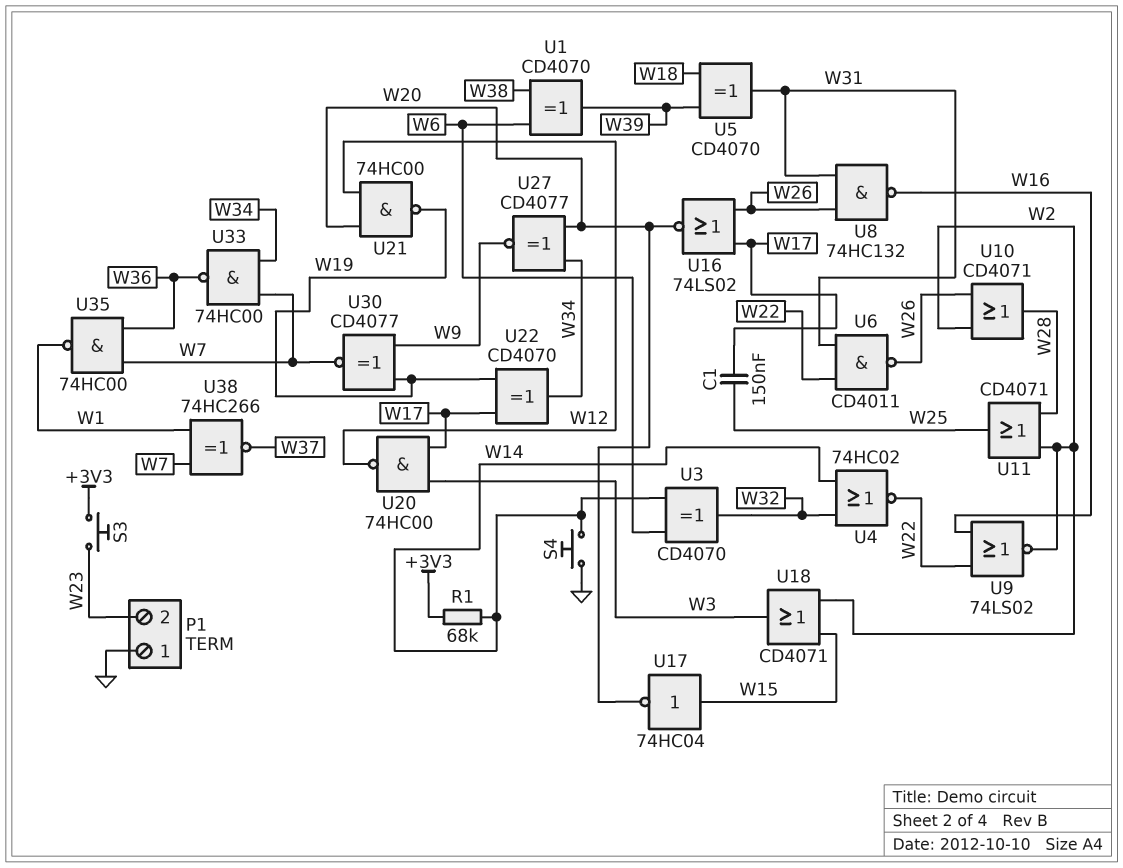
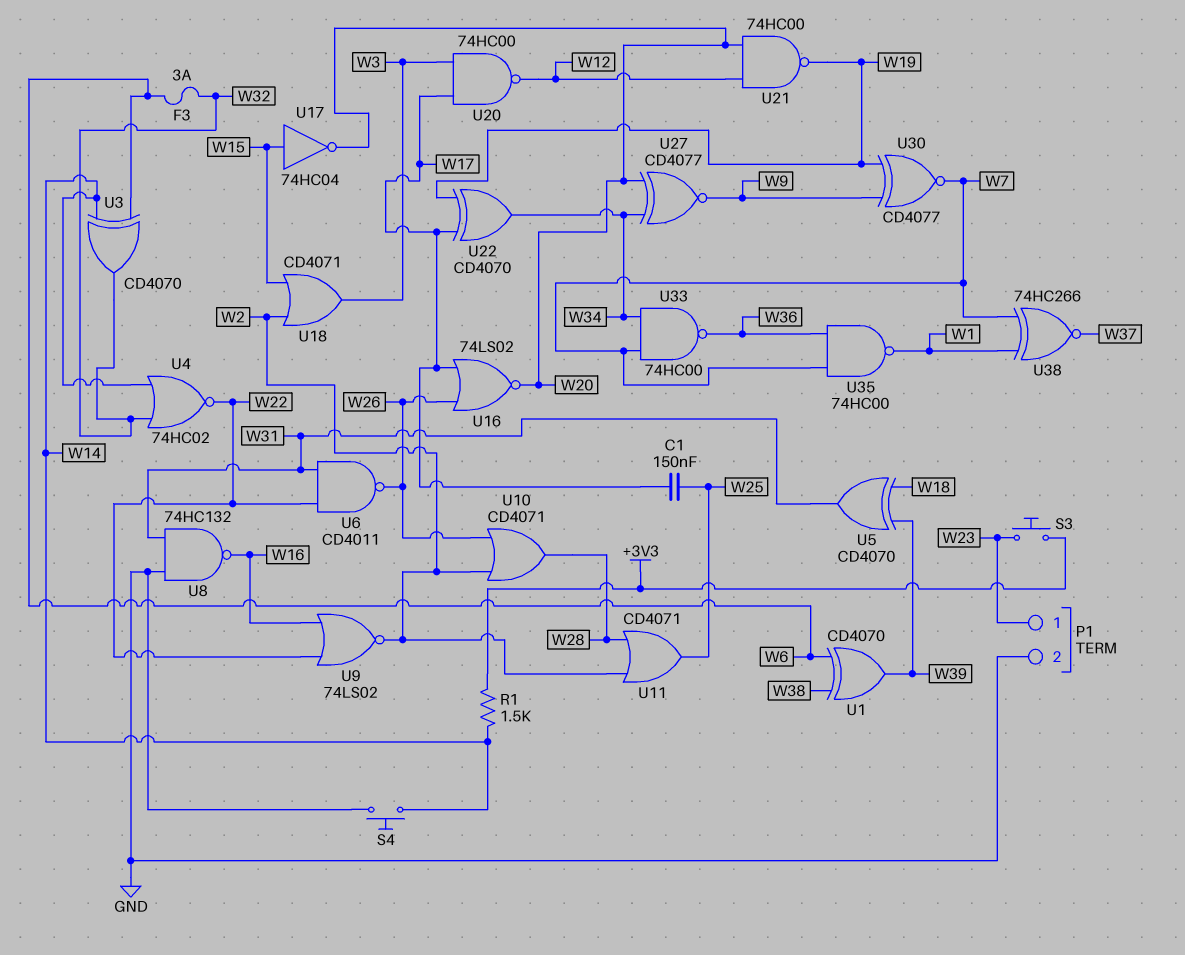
F3: none -> 3A (W6, W32)
P1 pin 1: GND -> W23
P1 pin 2: W23 -> GND
R1: 68k (+3V3, W14) -> 1.5k (+3V3, W14)
U8: NAND 74HC132 (in W26, in W31, out W16) -> NAND 74HC132 (in GND, in W31, out W16)

